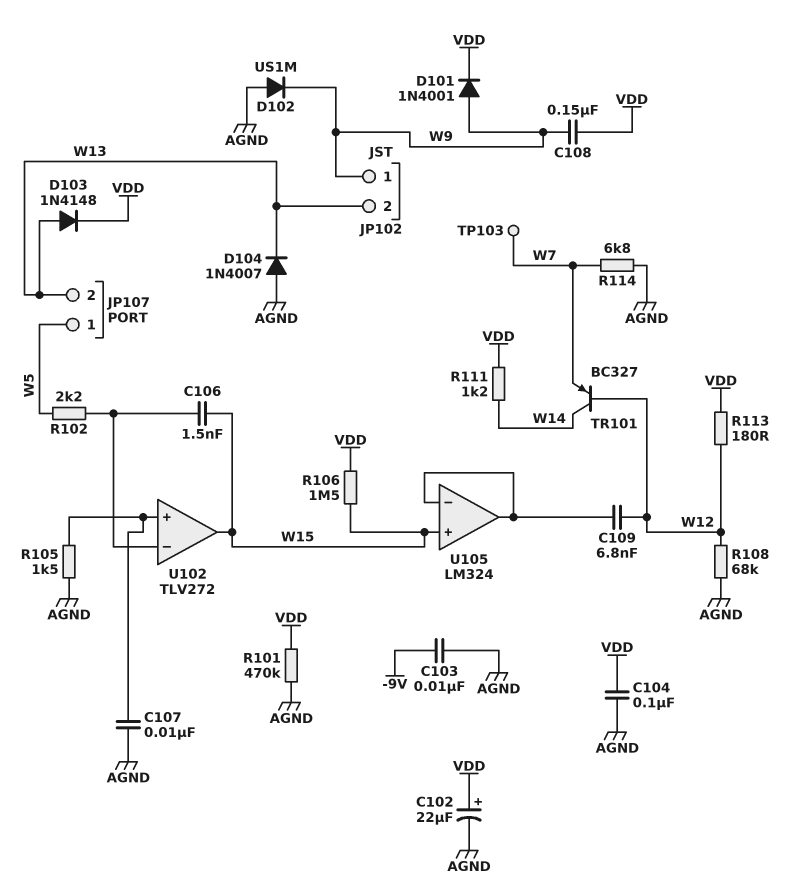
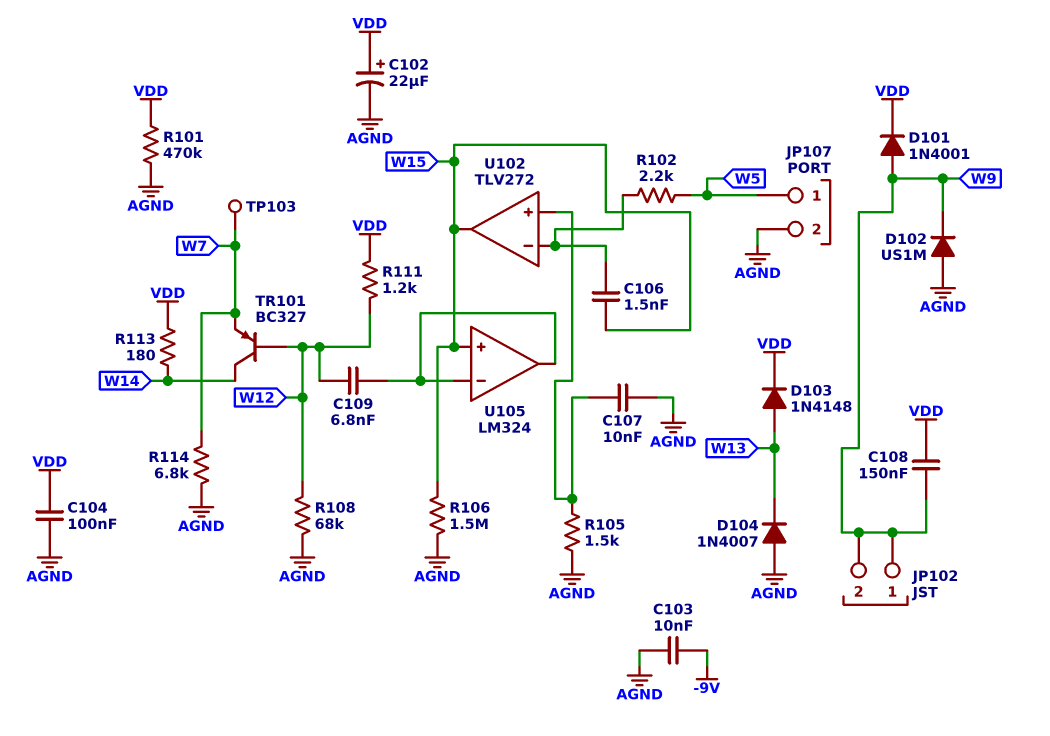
JP102 pin 2: W13 -> W9
JP107 pin 2: W13 -> AGND
R106: 1.5M (VDD, W15) -> 1.5M (AGND, W15)
R111: 1.2k (VDD, W14) -> 1.2k (VDD, W12)
R113: 180 (VDD, W12) -> 180 (VDD, W14)

